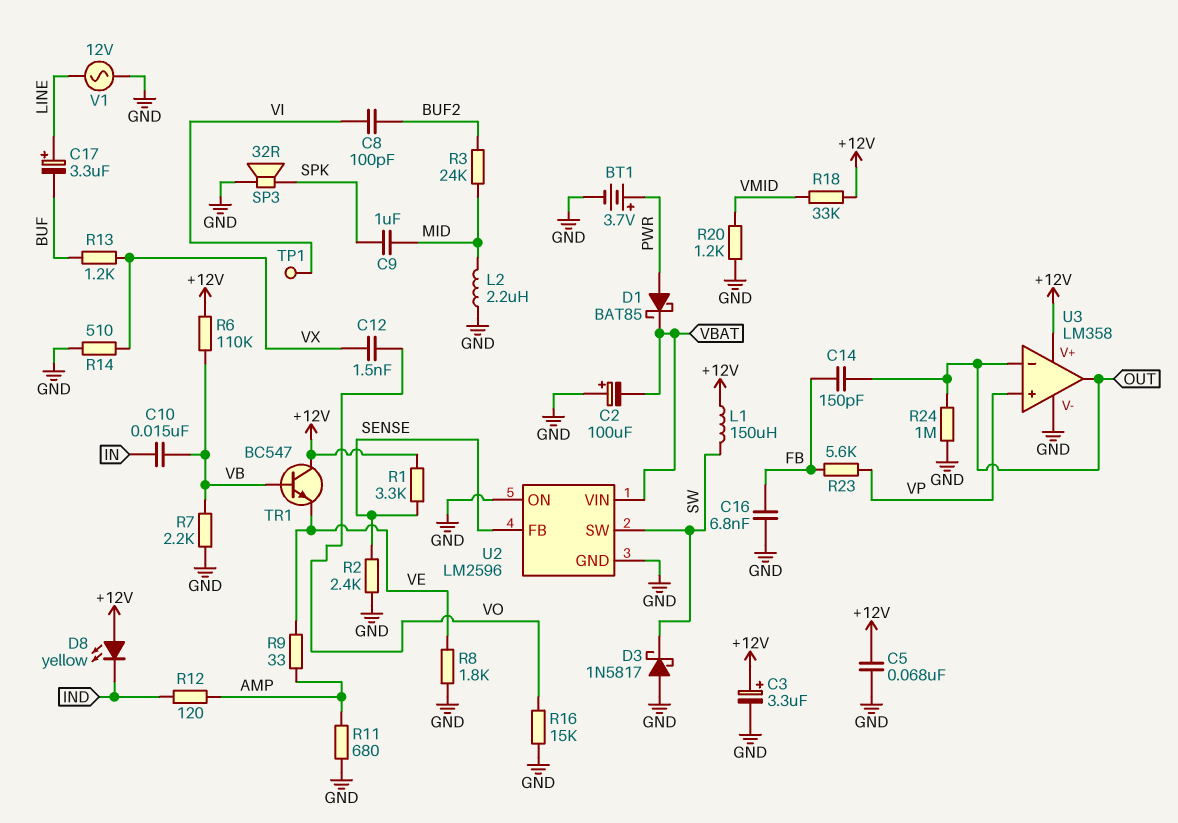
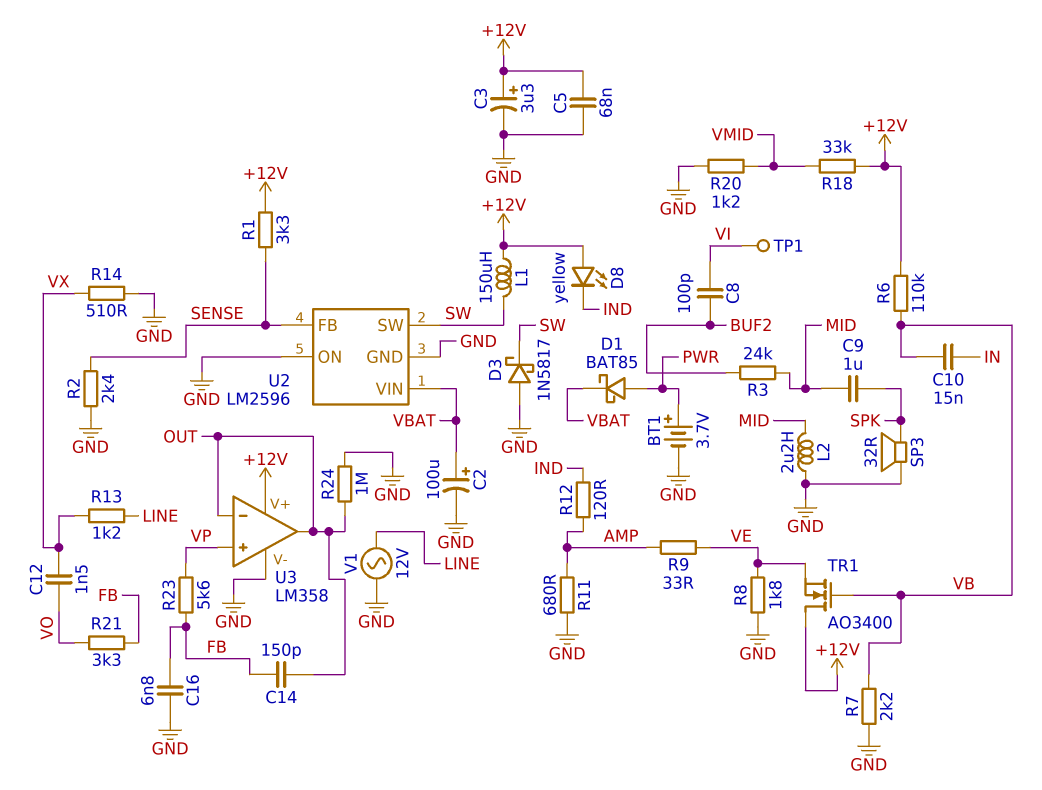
C2: 100uF (plus GND, minus VBAT) -> 100uF (plus VBAT, minus GND)
C17: 3.3uF (plus LINE, minus BUF) -> none
R13: 1.2k (BUF, VX) -> 1.2k (LINE, VX)
R16: 15k (GND, VO) -> none
R21: none -> 3.3k (FB, VO)
TR1: NPN BC547 (B VB, C +12V, E VE) -> NMOS AO3400 (G VB, D +12V, S VE)

